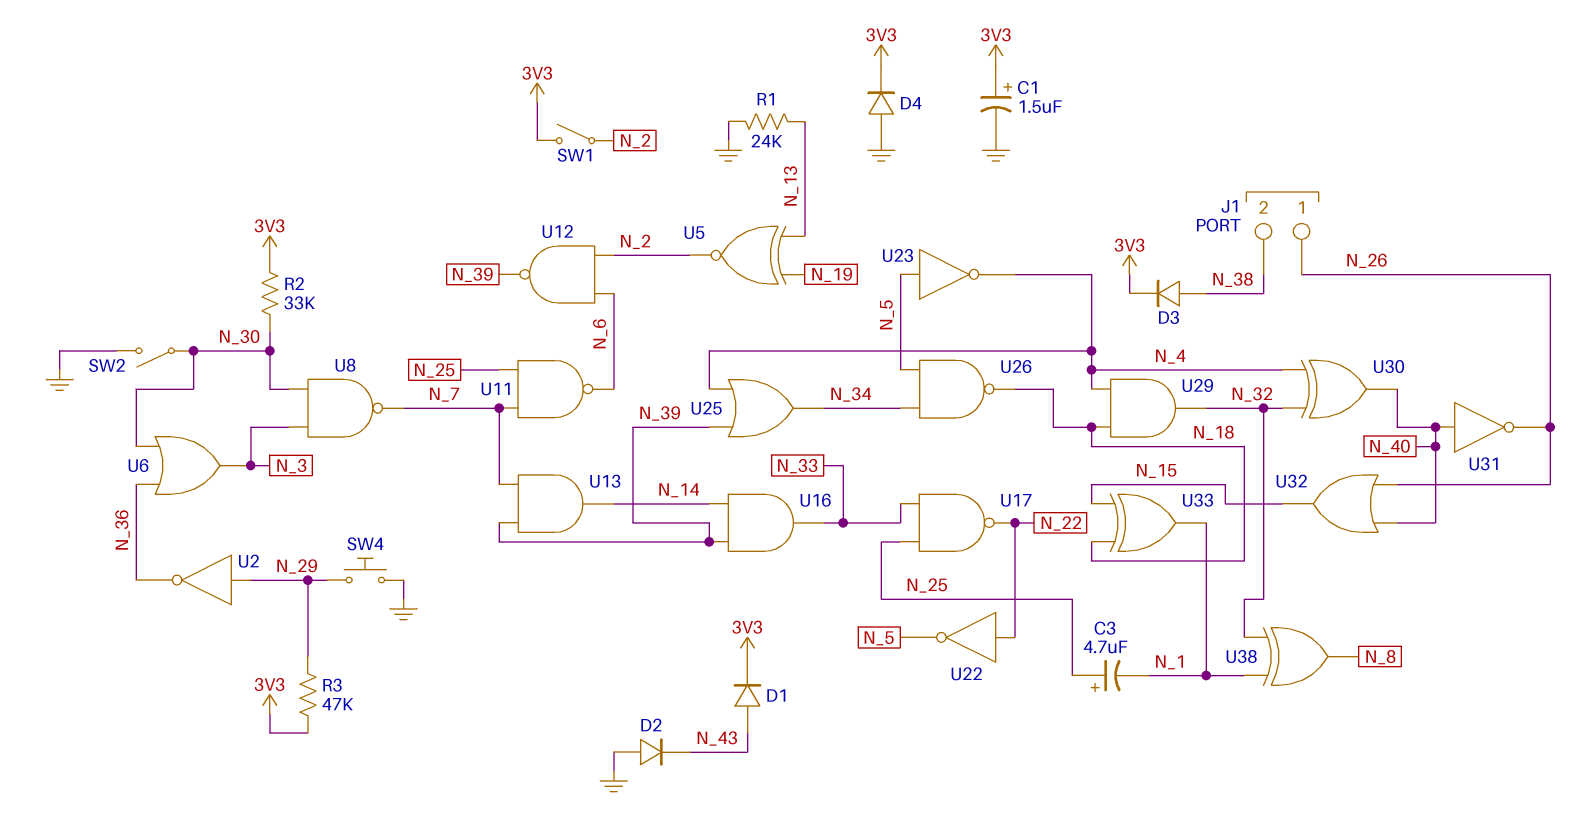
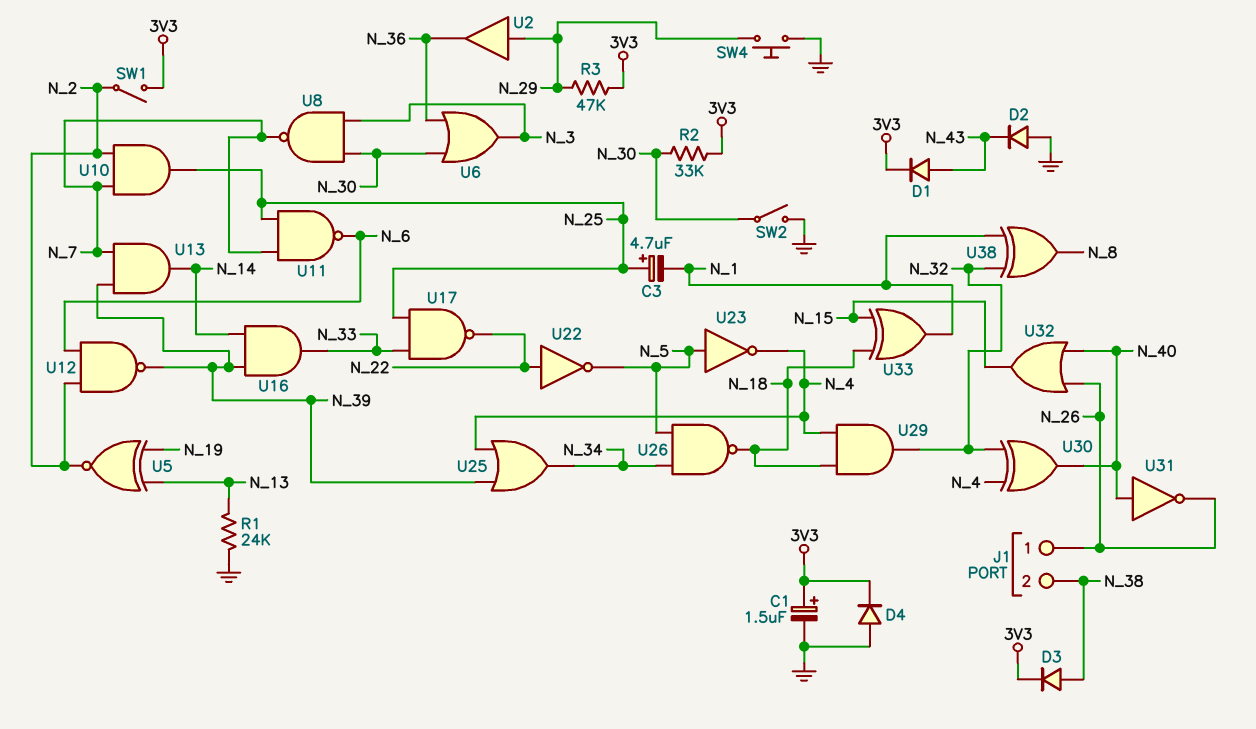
U2: NOT (in N_29, out N_36) -> buffer (in N_29, out N_36)
U10: none -> AND (in N_2, in N_7, out N_25)

